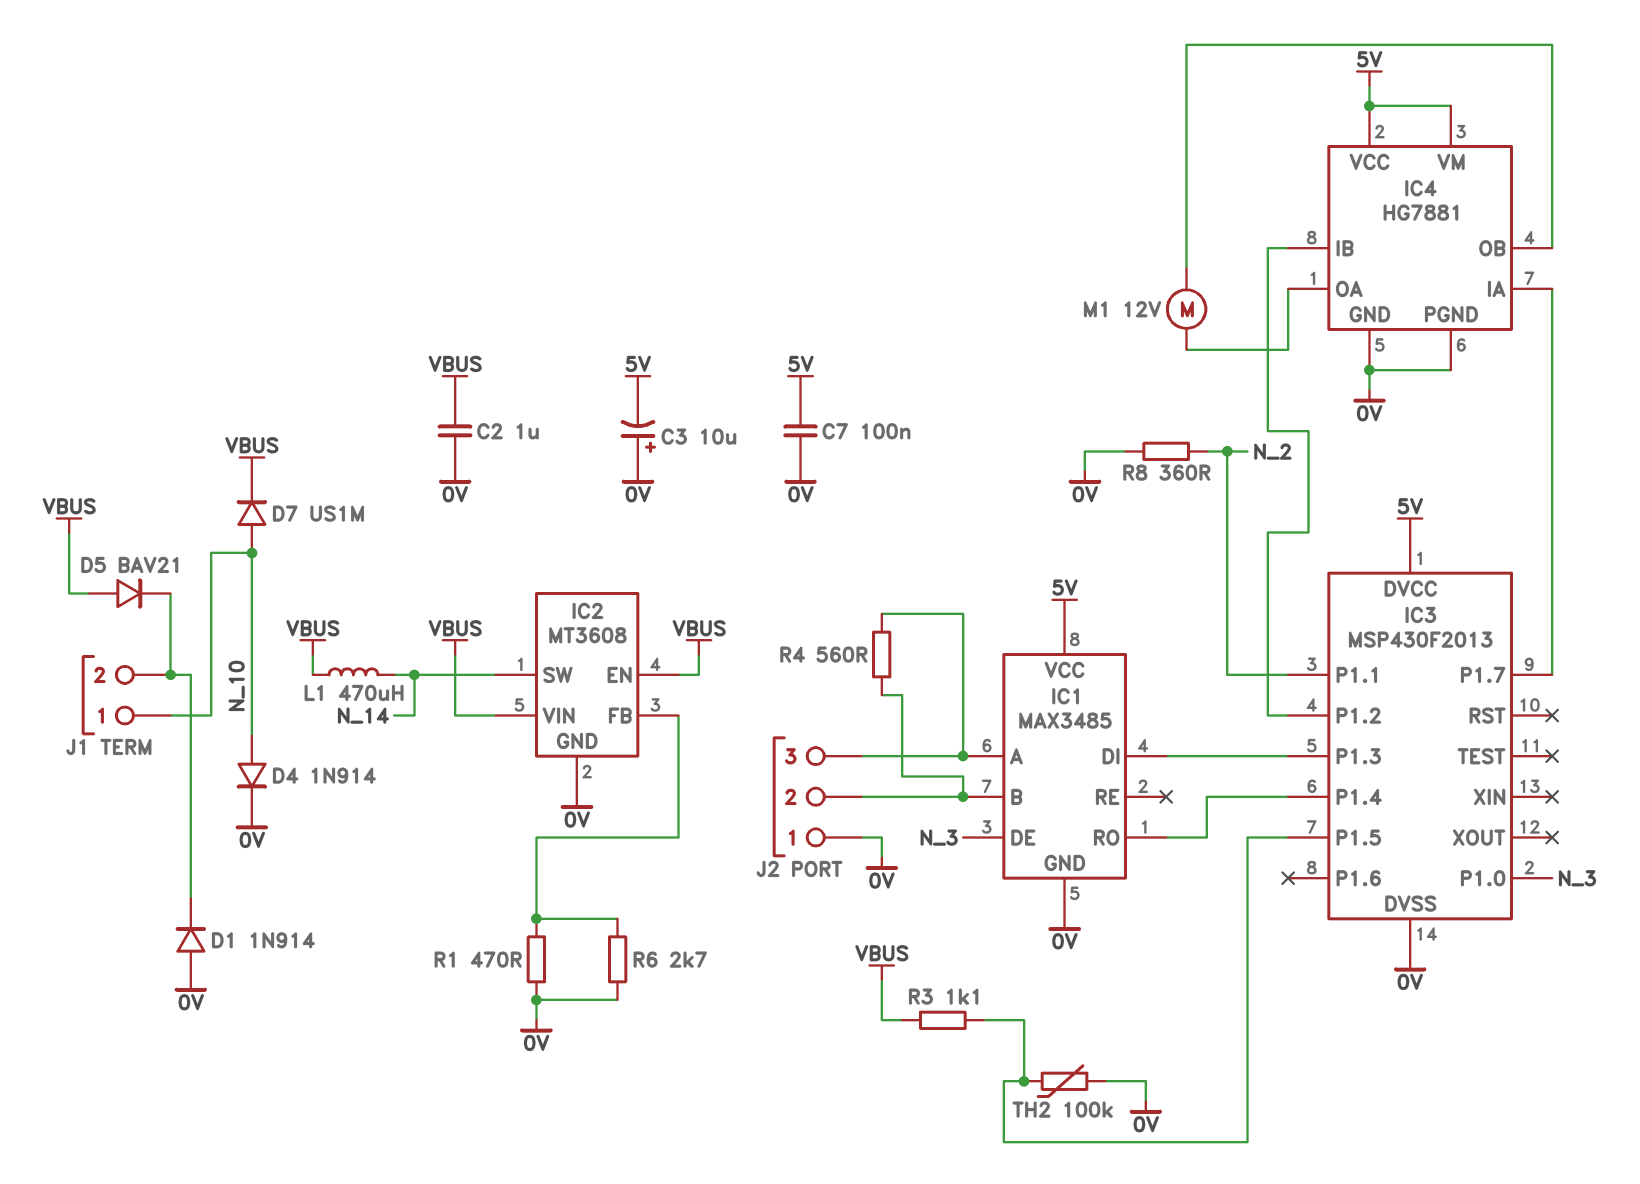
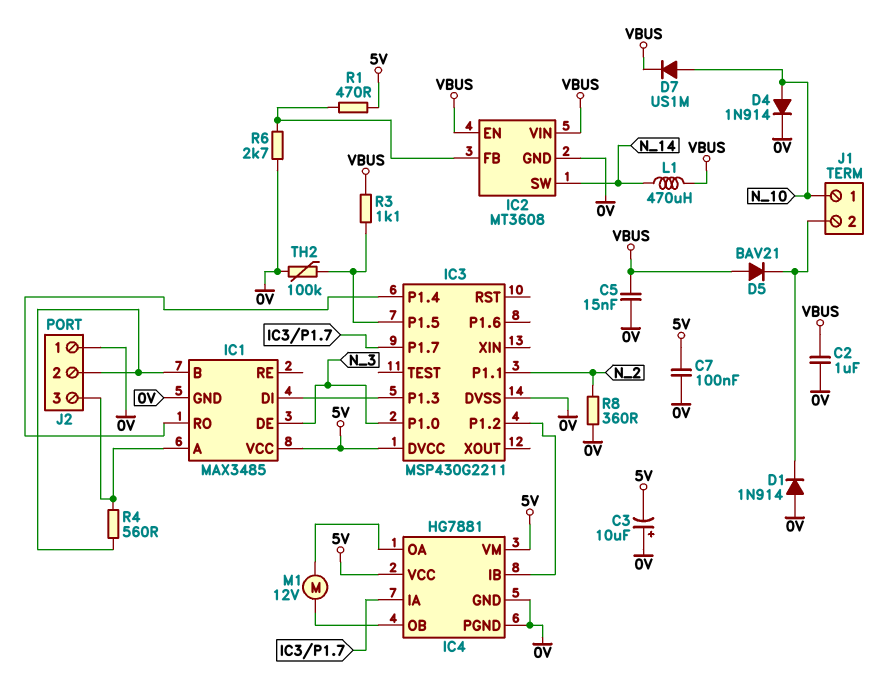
C5: none -> 15nF (0V, VBUS)
IC3: MSP430F2013 -> MSP430G2211
R1: 470 (0V, IC2/FB) -> 470 (5V, IC2/FB)

